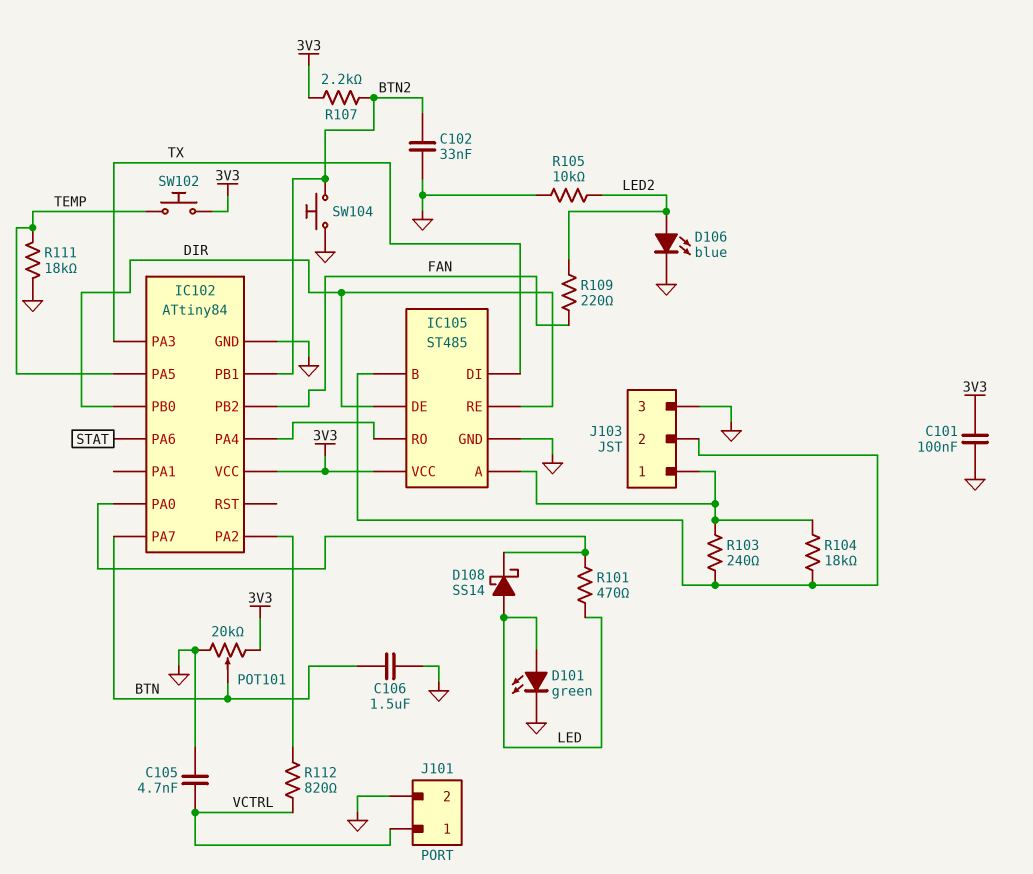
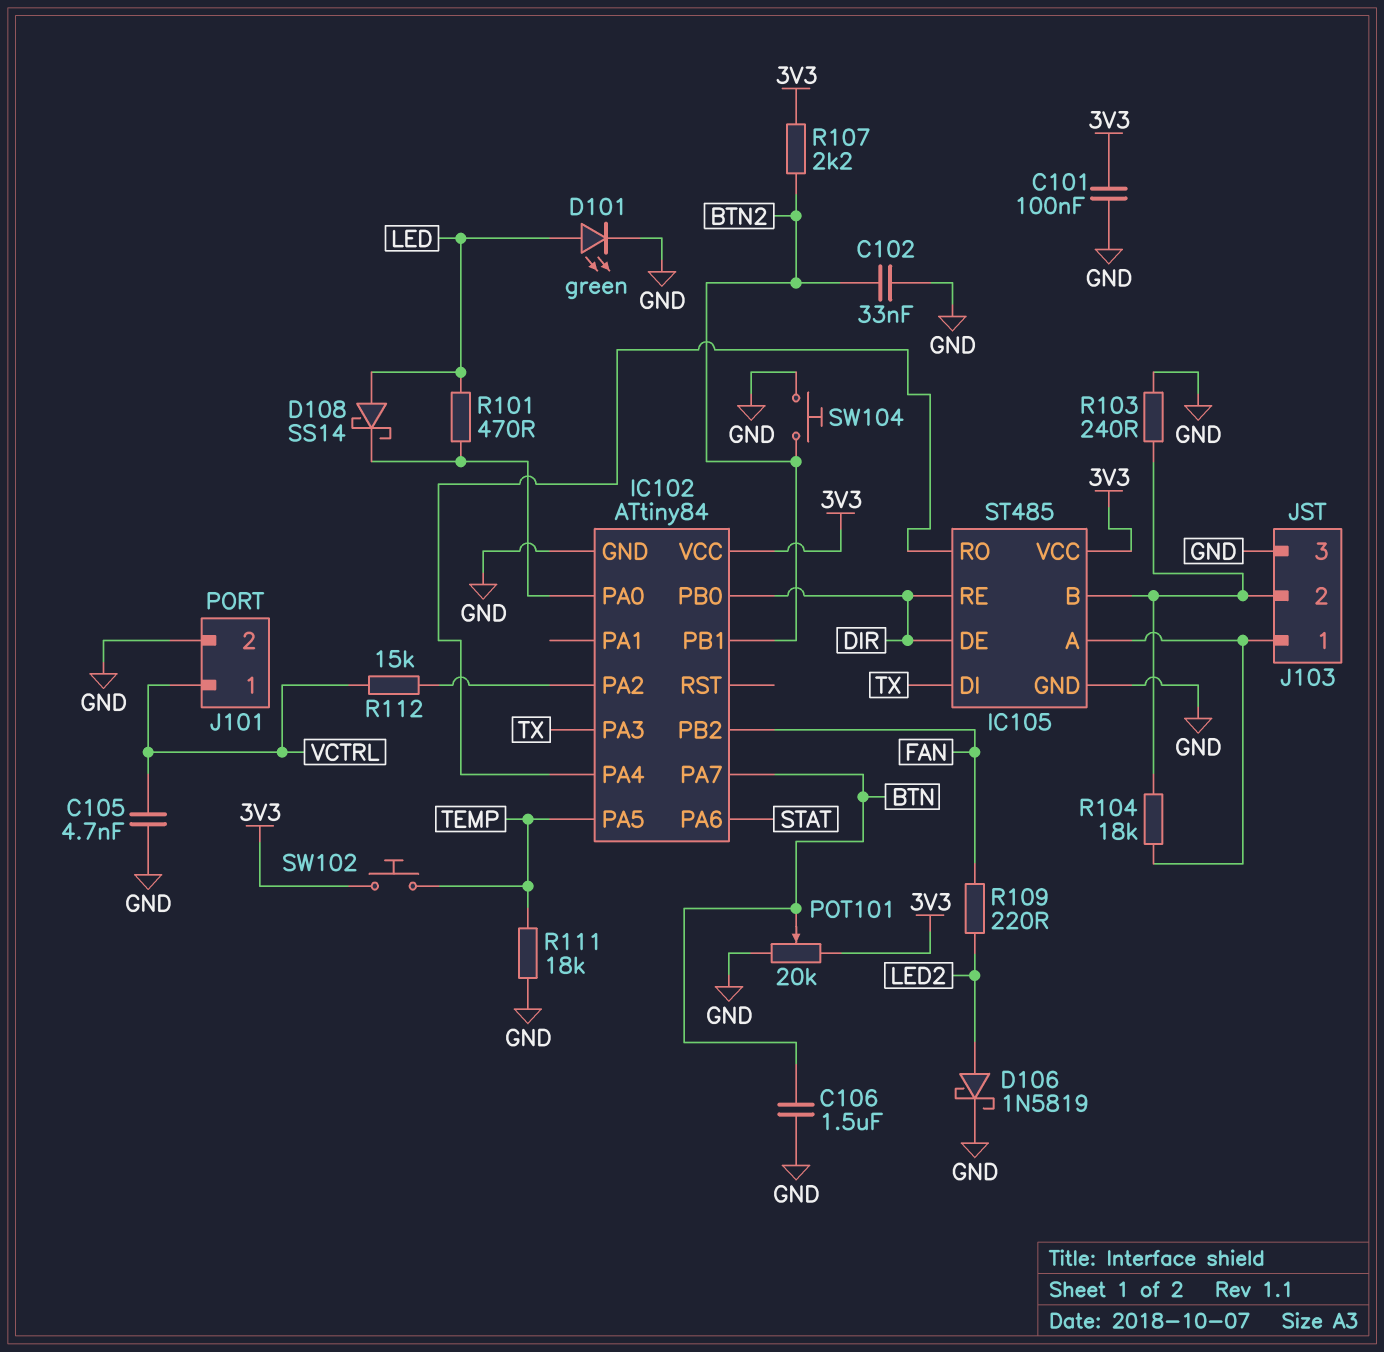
D106: LED blue (A LED2, K GND) -> schottky 1N5819 (A LED2, K GND)
R103: 240 (IC105/A, IC105/B) -> 240 (GND, IC105/B)
R105: 10k (GND, LED2) -> none
R112: 820 (IC102/PA2, VCTRL) -> 15k (IC102/PA2, VCTRL)

